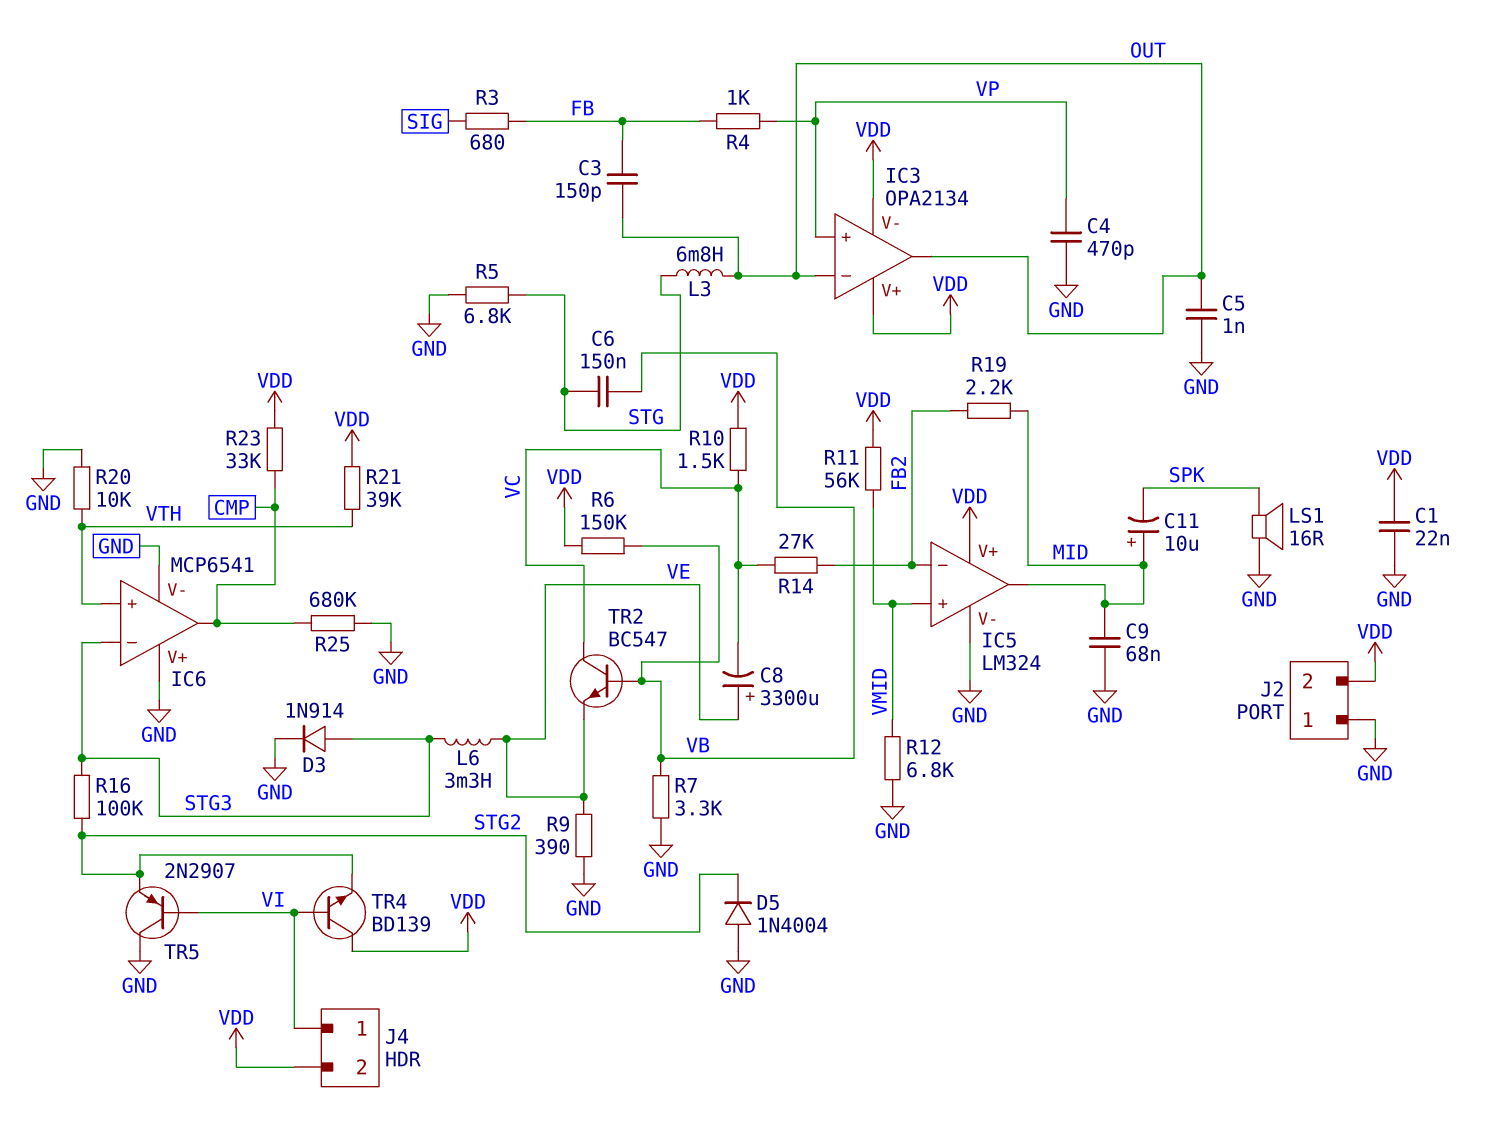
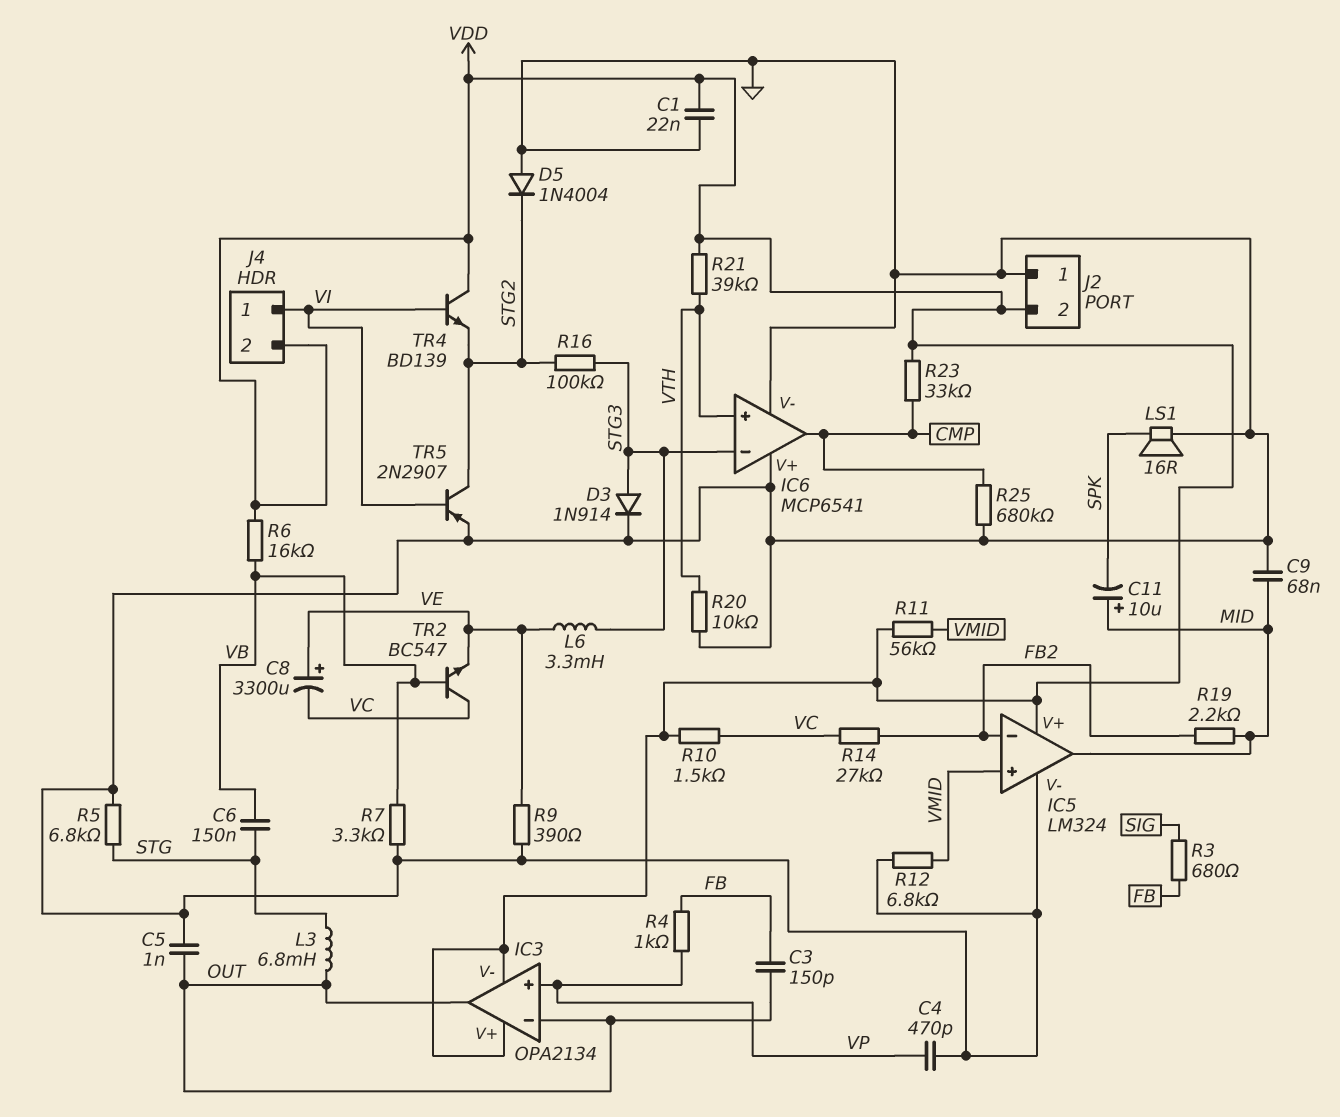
R6: 150k (VB, VDD) -> 16k (VB, VDD)
TR5: PNP 2N2907 (B VI, C GND, E STG2) -> PNP 2N2907 (B VI, C STG2, E GND)

